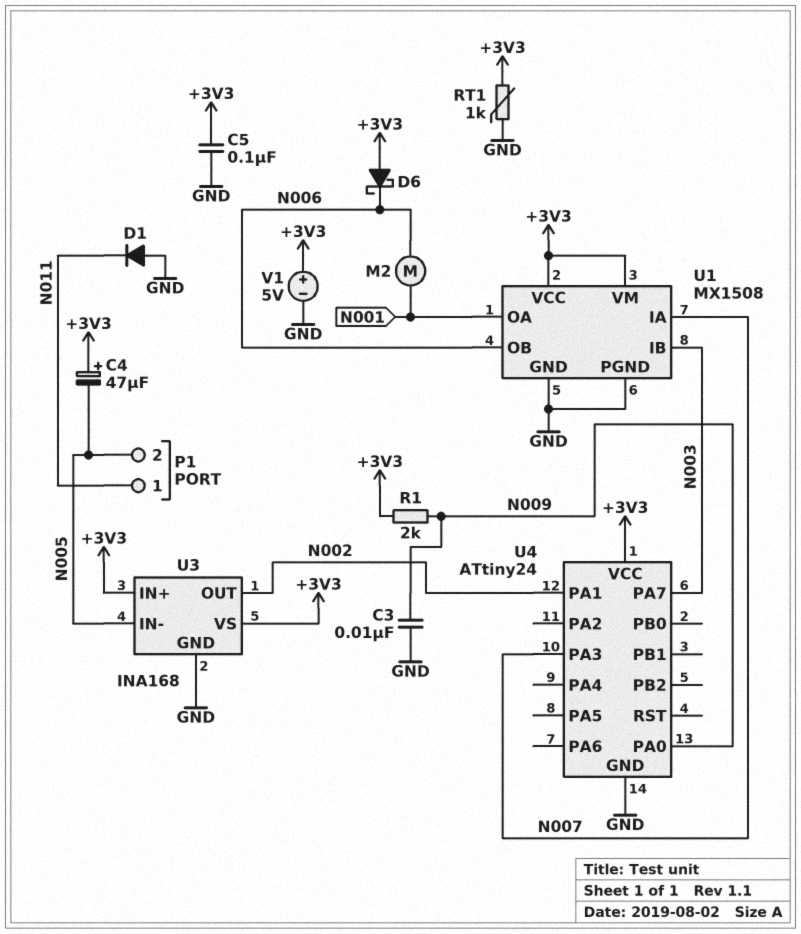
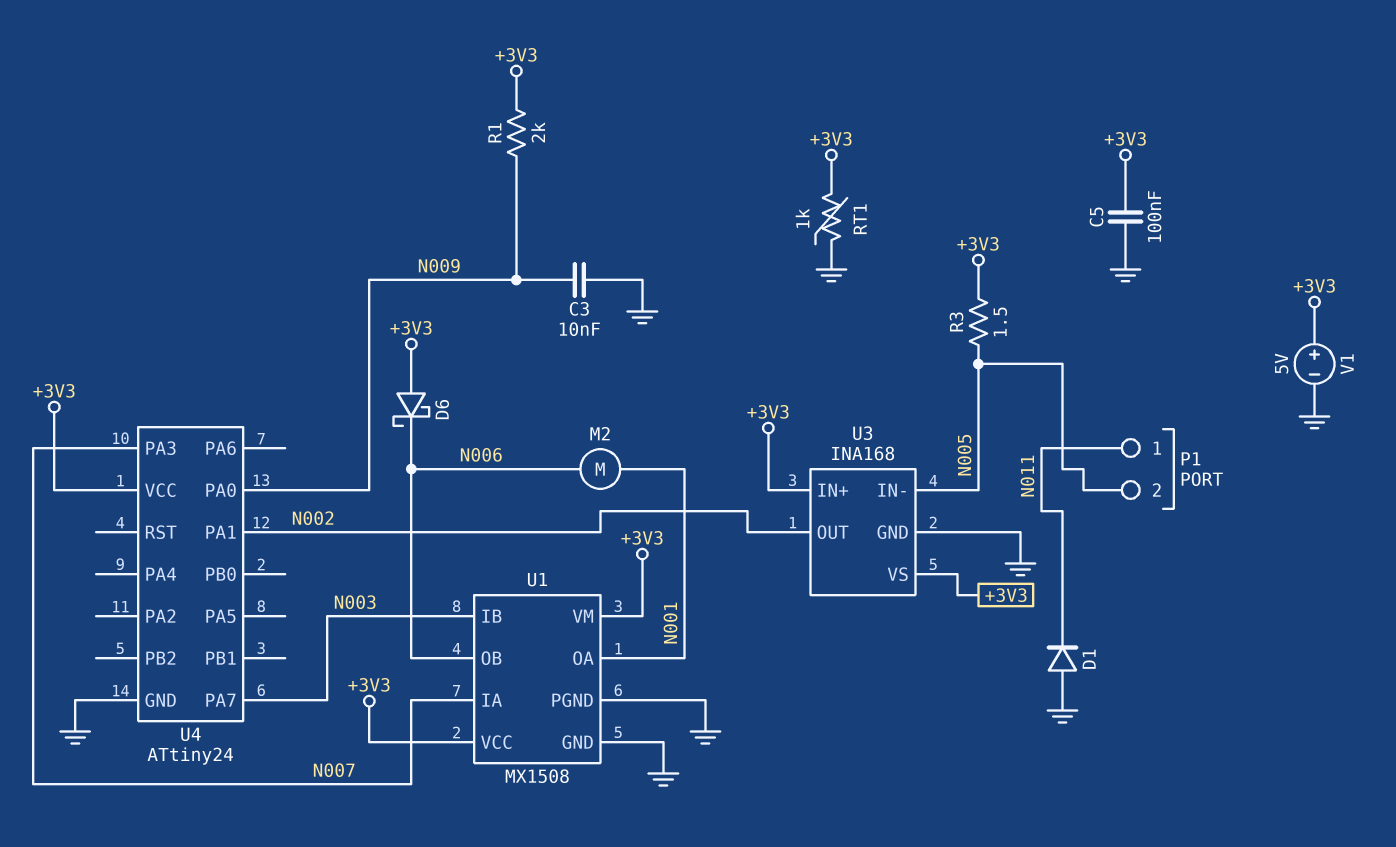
C4: 47uF (plus +3V3, minus N005) -> none
R3: none -> 1.5 (+3V3, N005)

